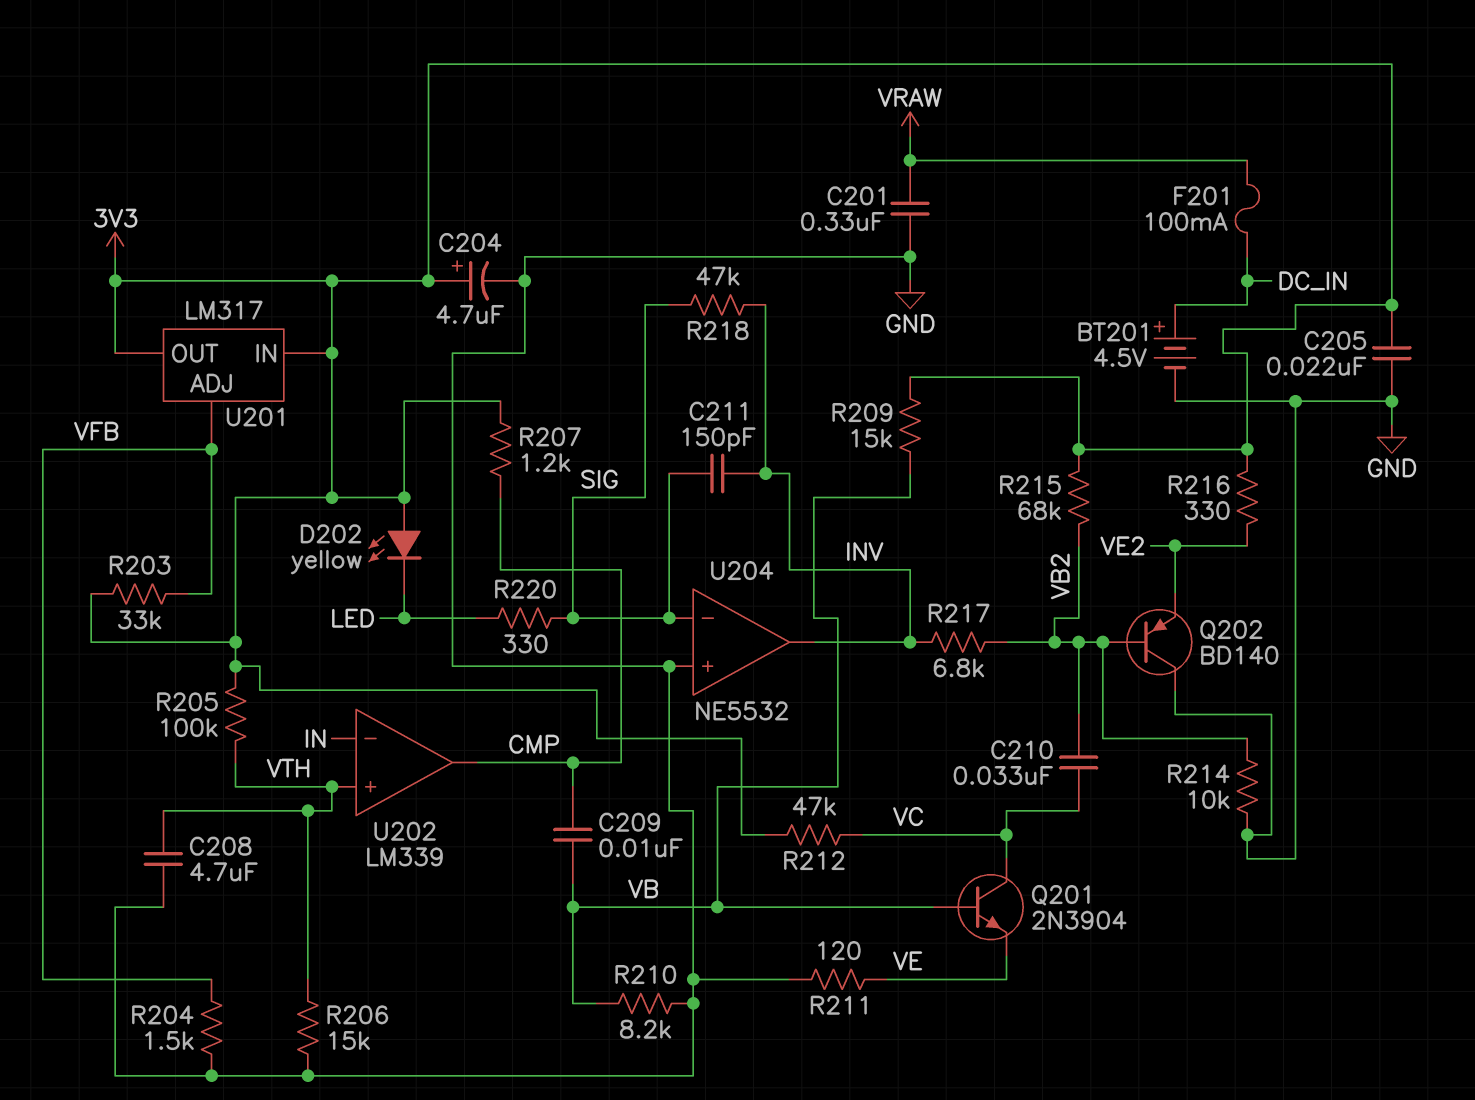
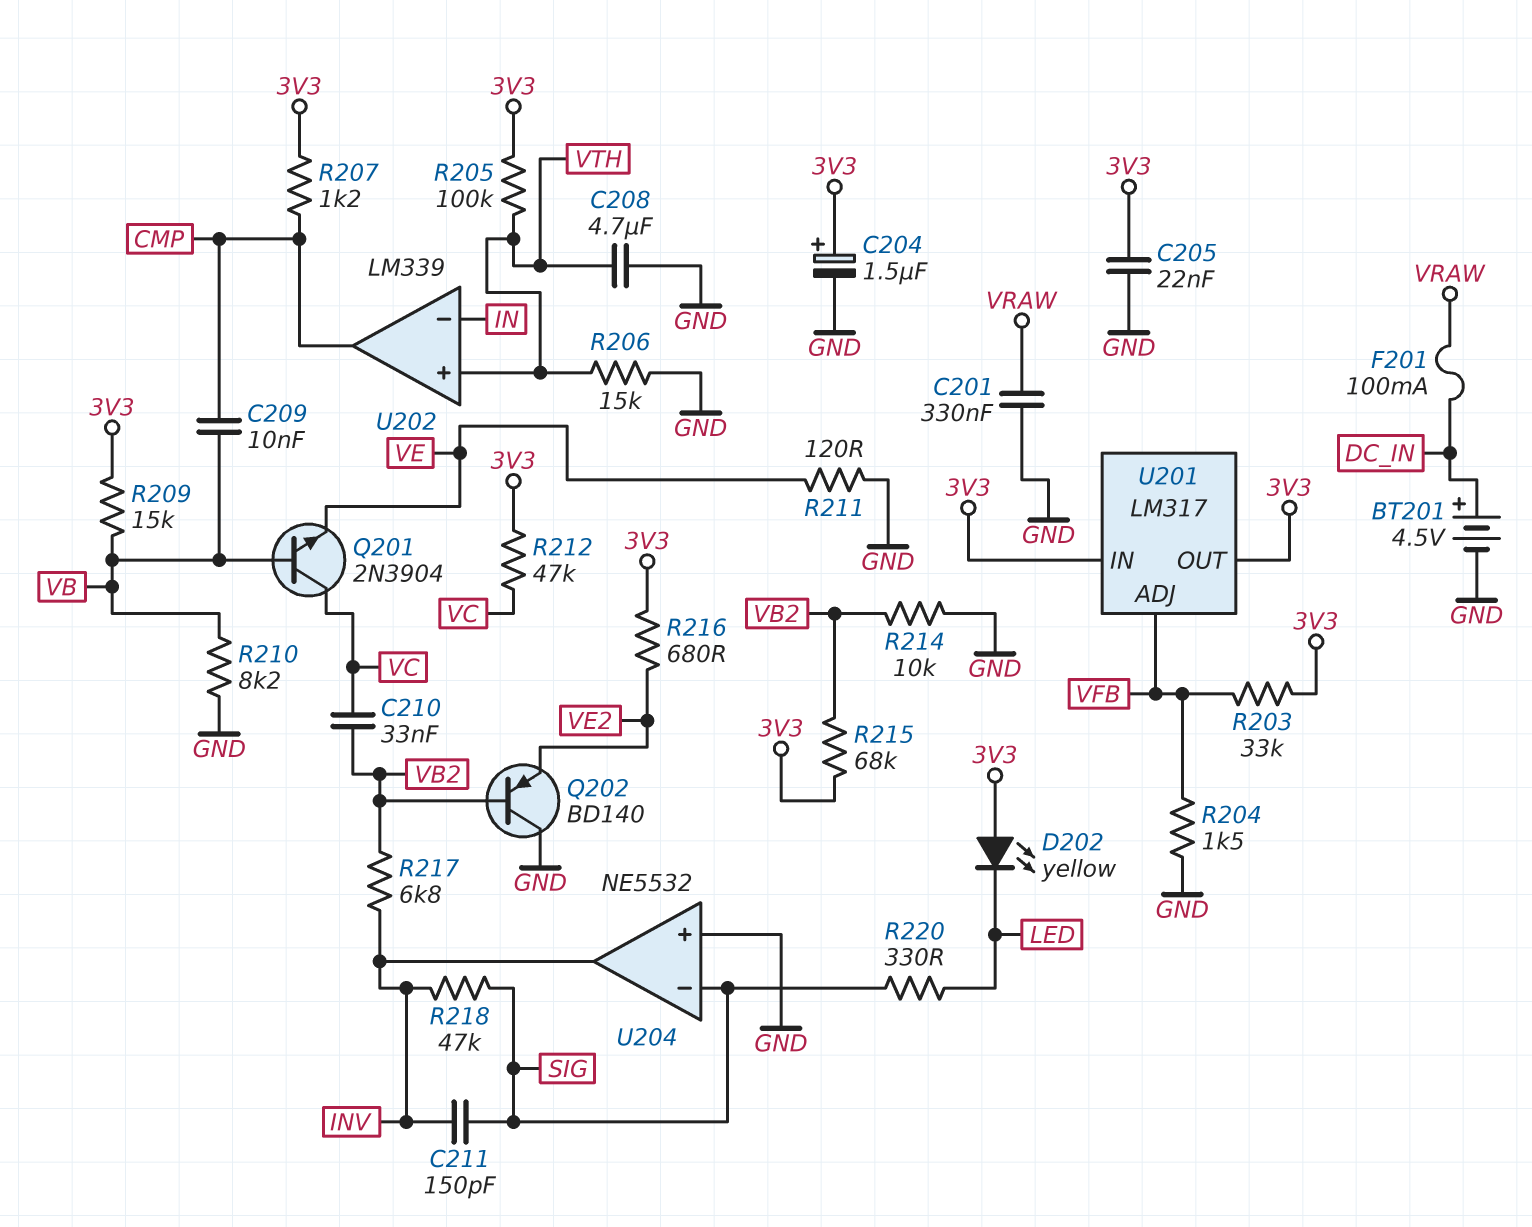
C204: 4.7uF (plus 3V3, minus GND) -> 1.5uF (plus 3V3, minus GND)
R216: 330 (3V3, VE2) -> 680 (3V3, VE2)

